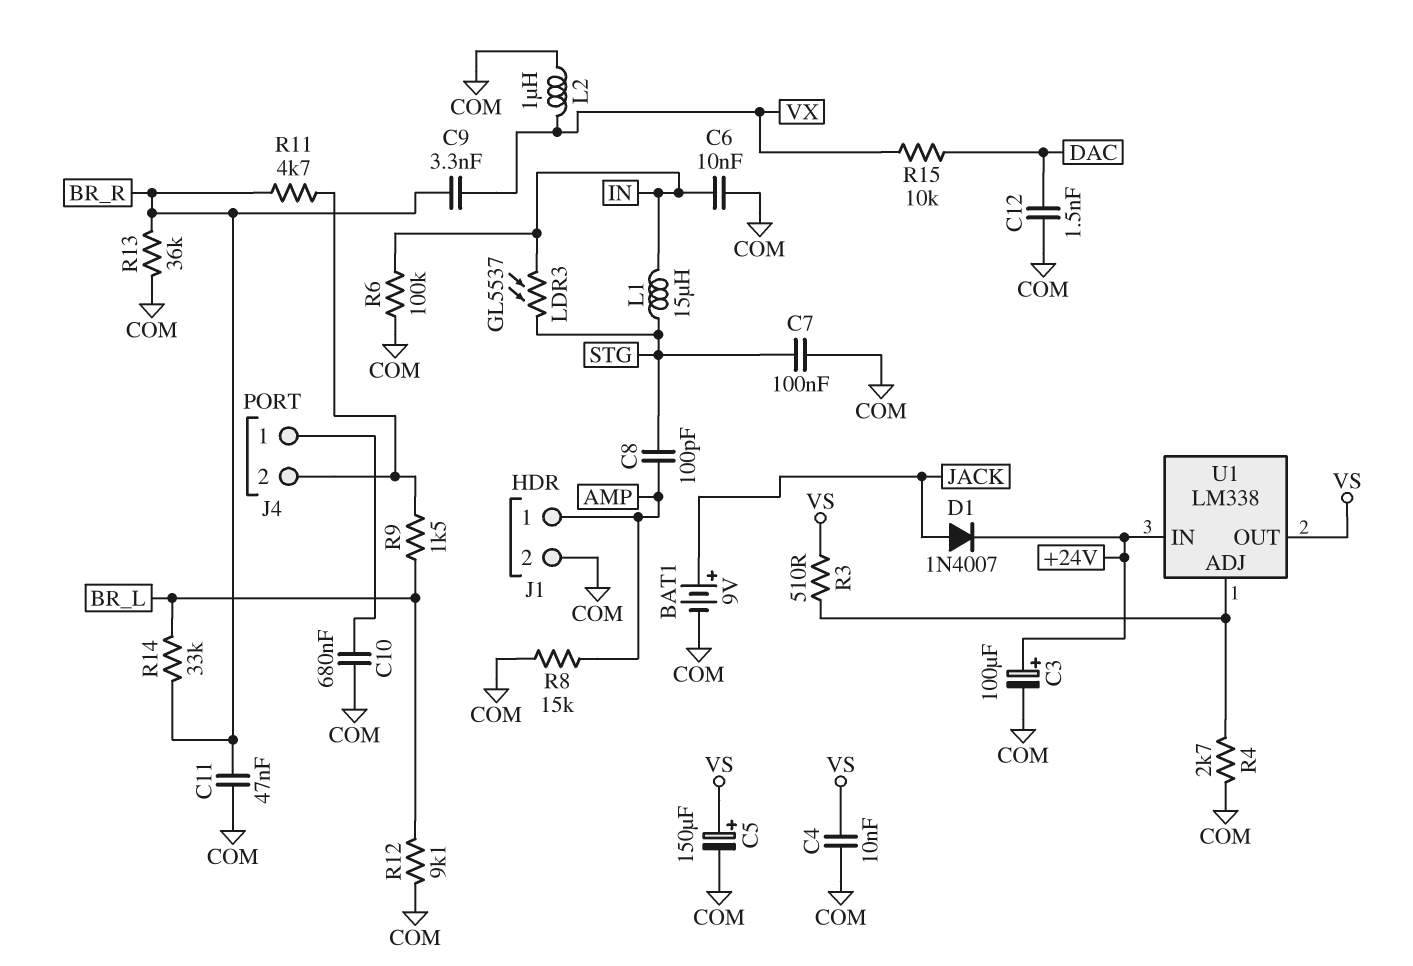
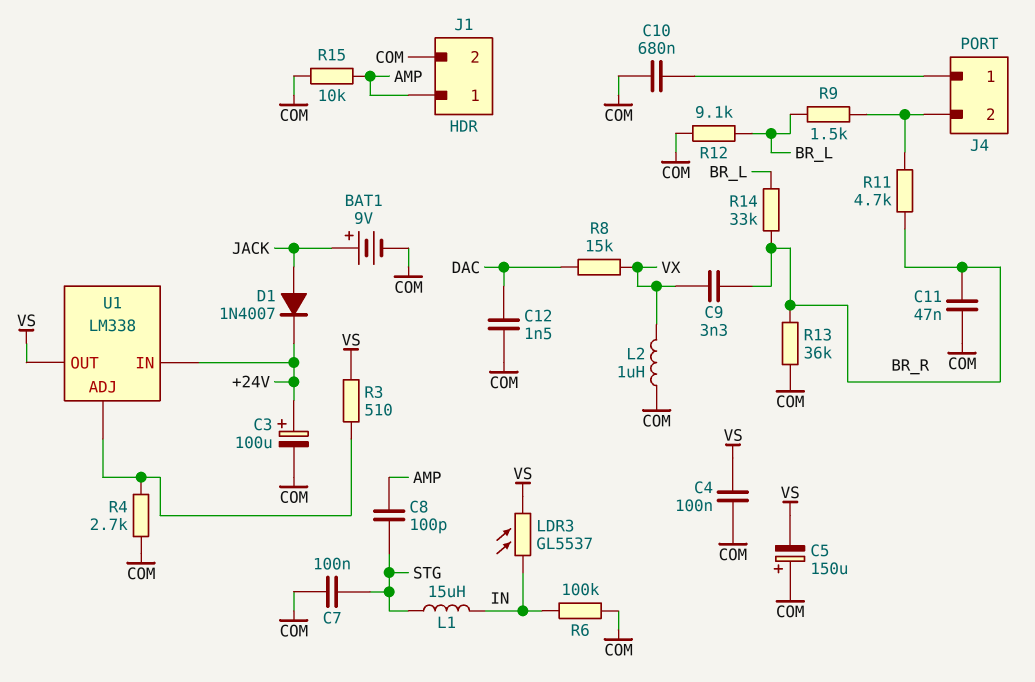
C4: 10nF (COM, VS) -> 100nF (COM, VS)
C5: 150uF (plus VS, minus COM) -> 150uF (plus COM, minus VS)
C6: 10nF (COM, IN) -> none
LDR3: GL5537 (IN, STG) -> GL5537 (IN, VS)
R8: 15k (AMP, COM) -> 15k (DAC, VX)
R15: 10k (DAC, VX) -> 10k (AMP, COM)

